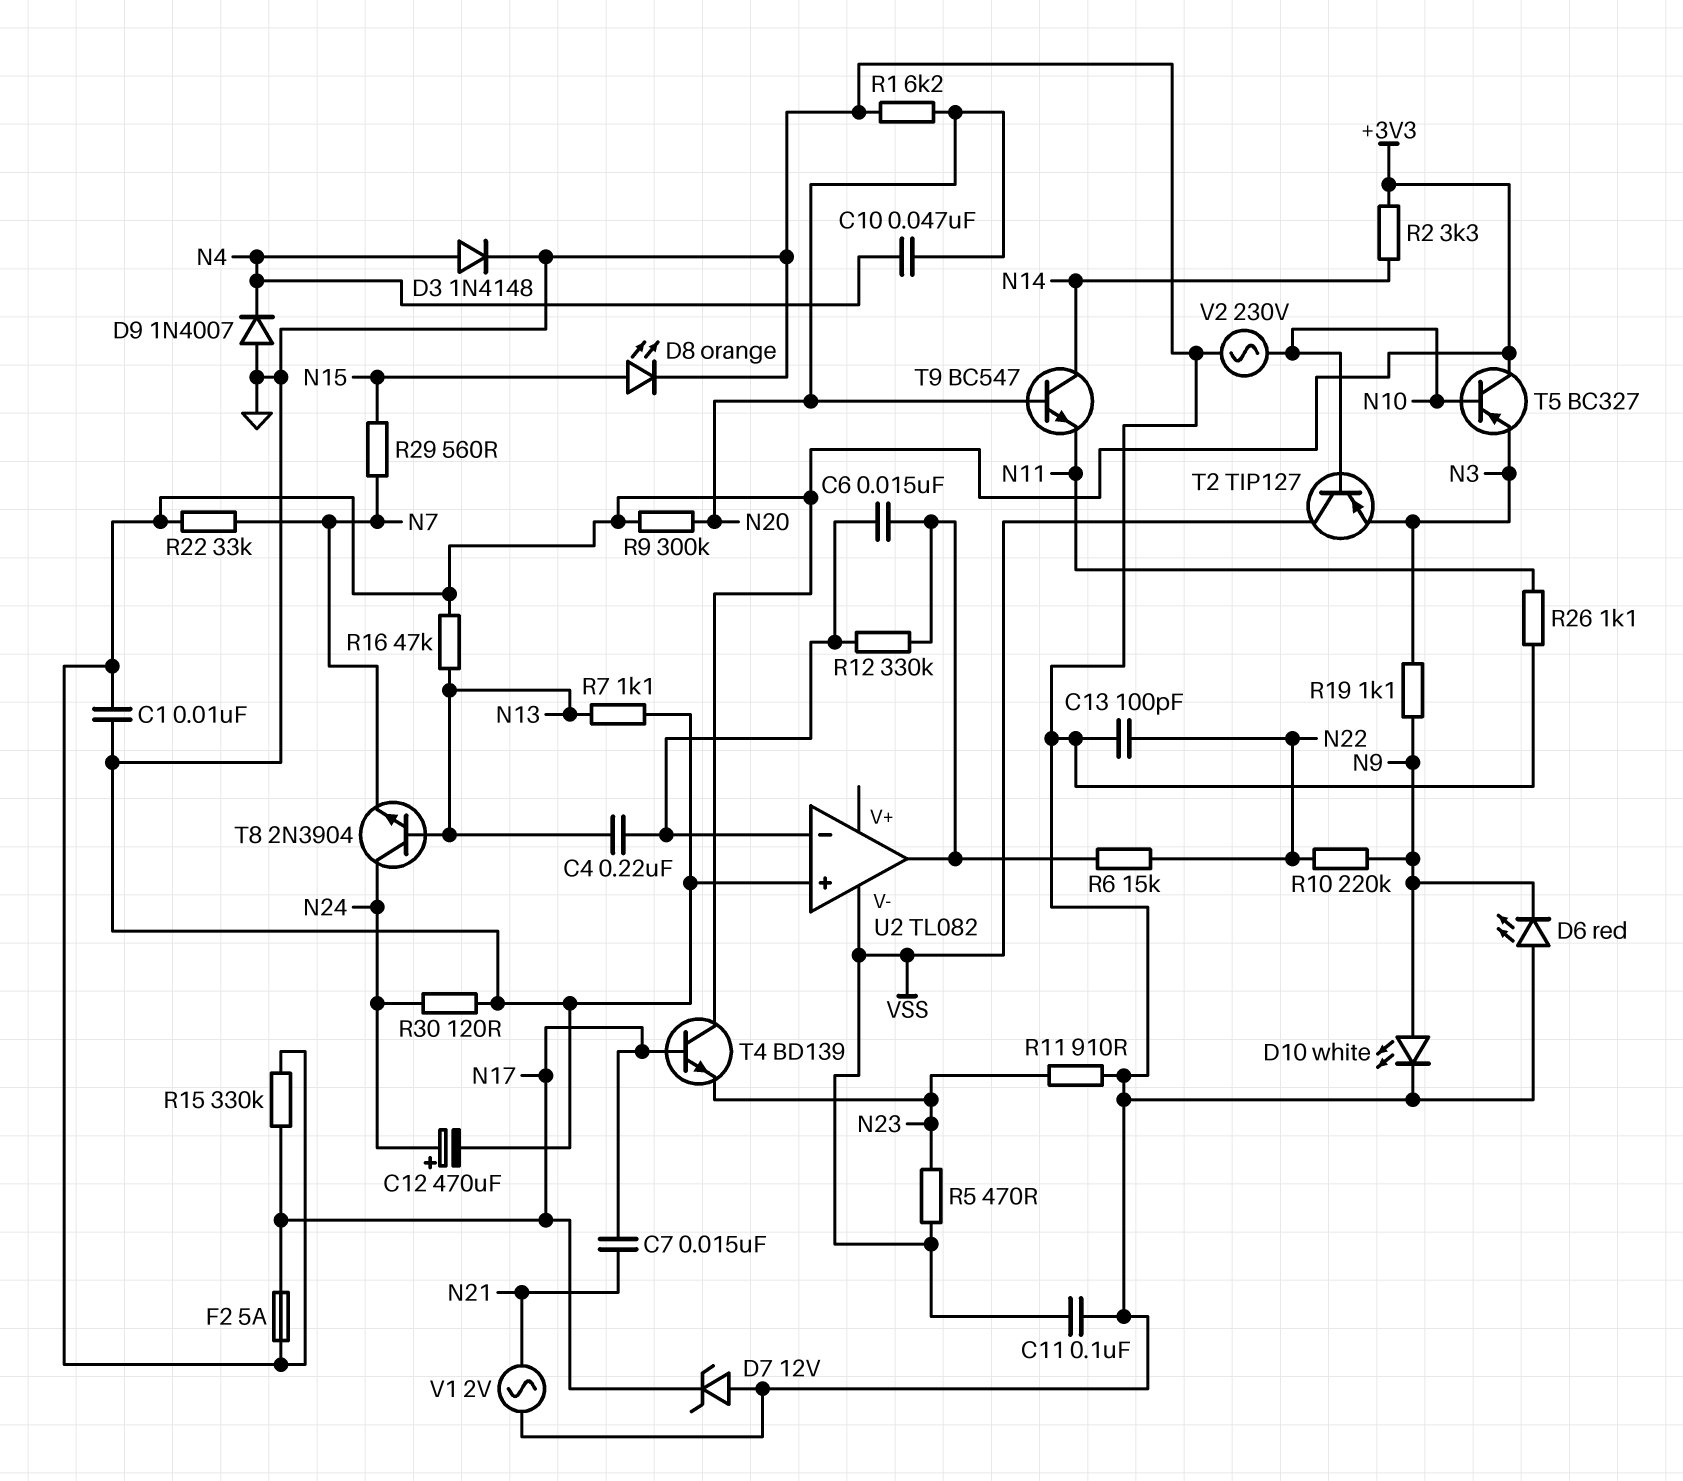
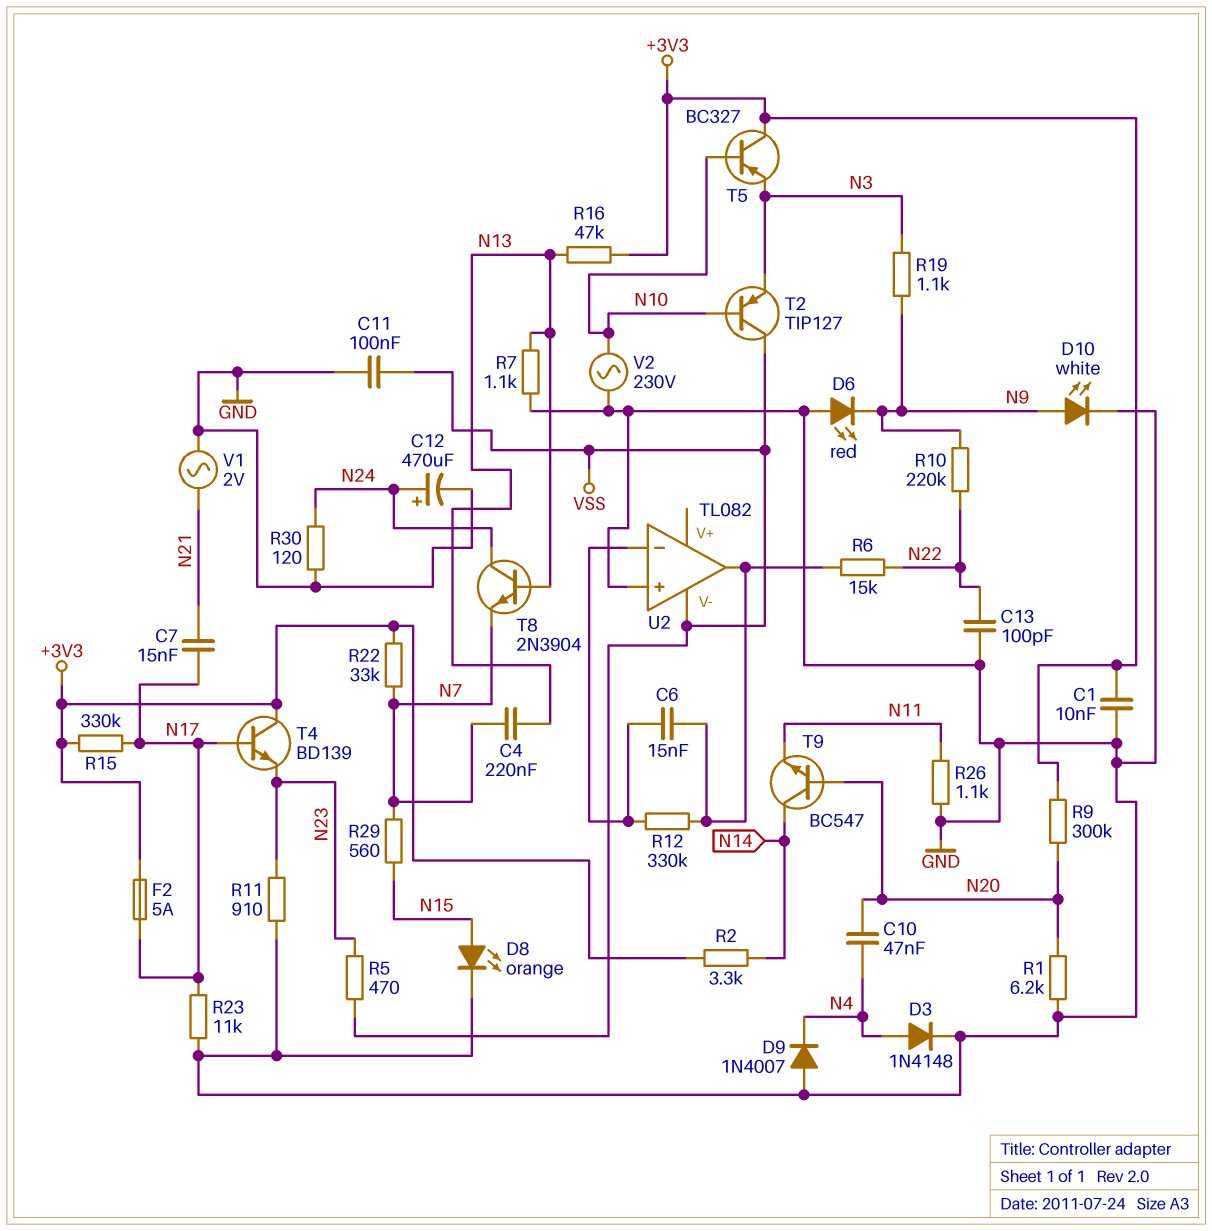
C4: 220nF (N13, U2/in-) -> 220nF (N7, N13)
D7: zener 12V (A GND, K N17) -> none
R23: none -> 11k (GND, N17)

